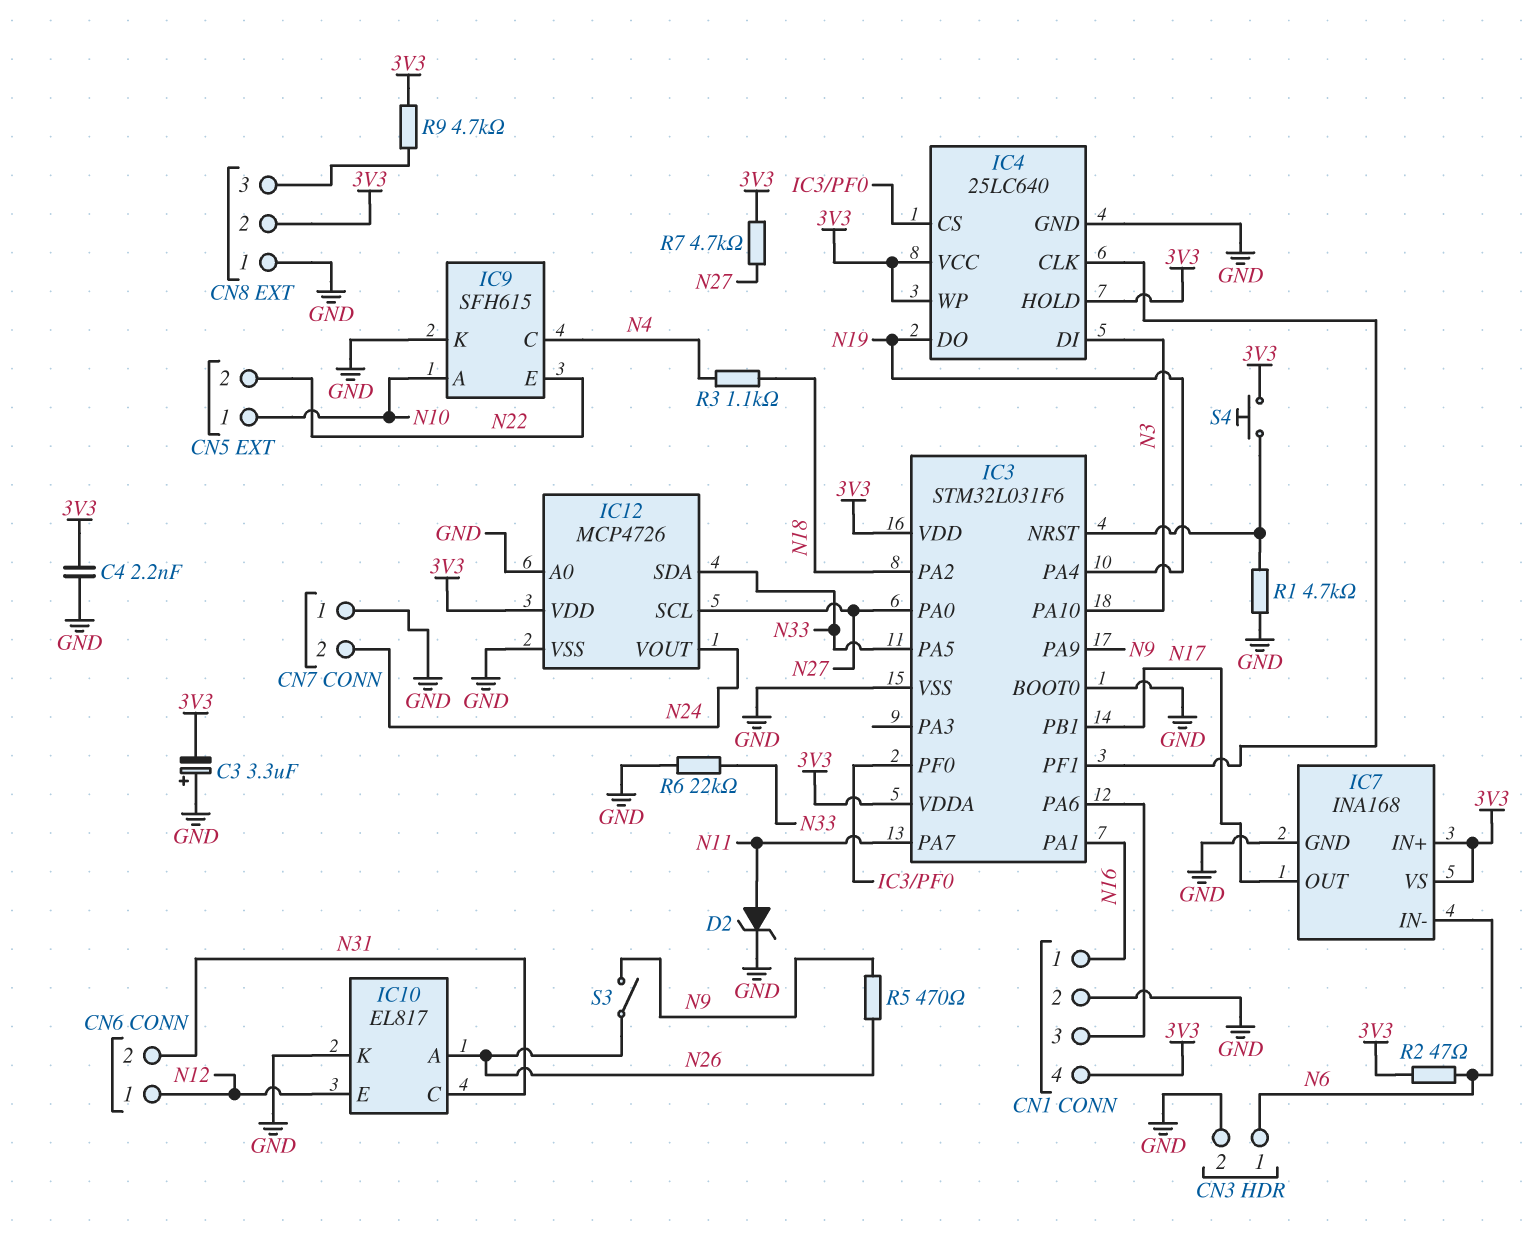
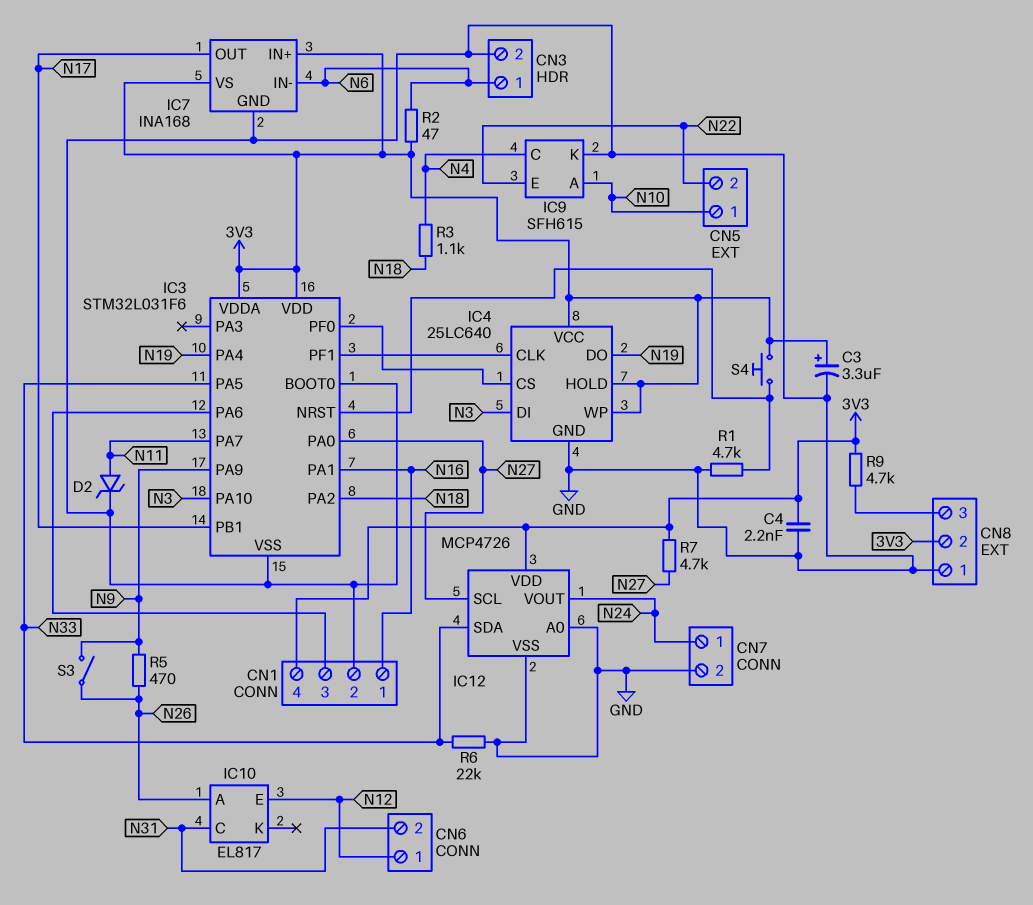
C3: 3.3uF (plus GND, minus 3V3) -> 3.3uF (plus 3V3, minus GND)
CN7 pin 1: GND -> N24
CN7 pin 2: N24 -> GND
IC10 pin K: GND -> none

